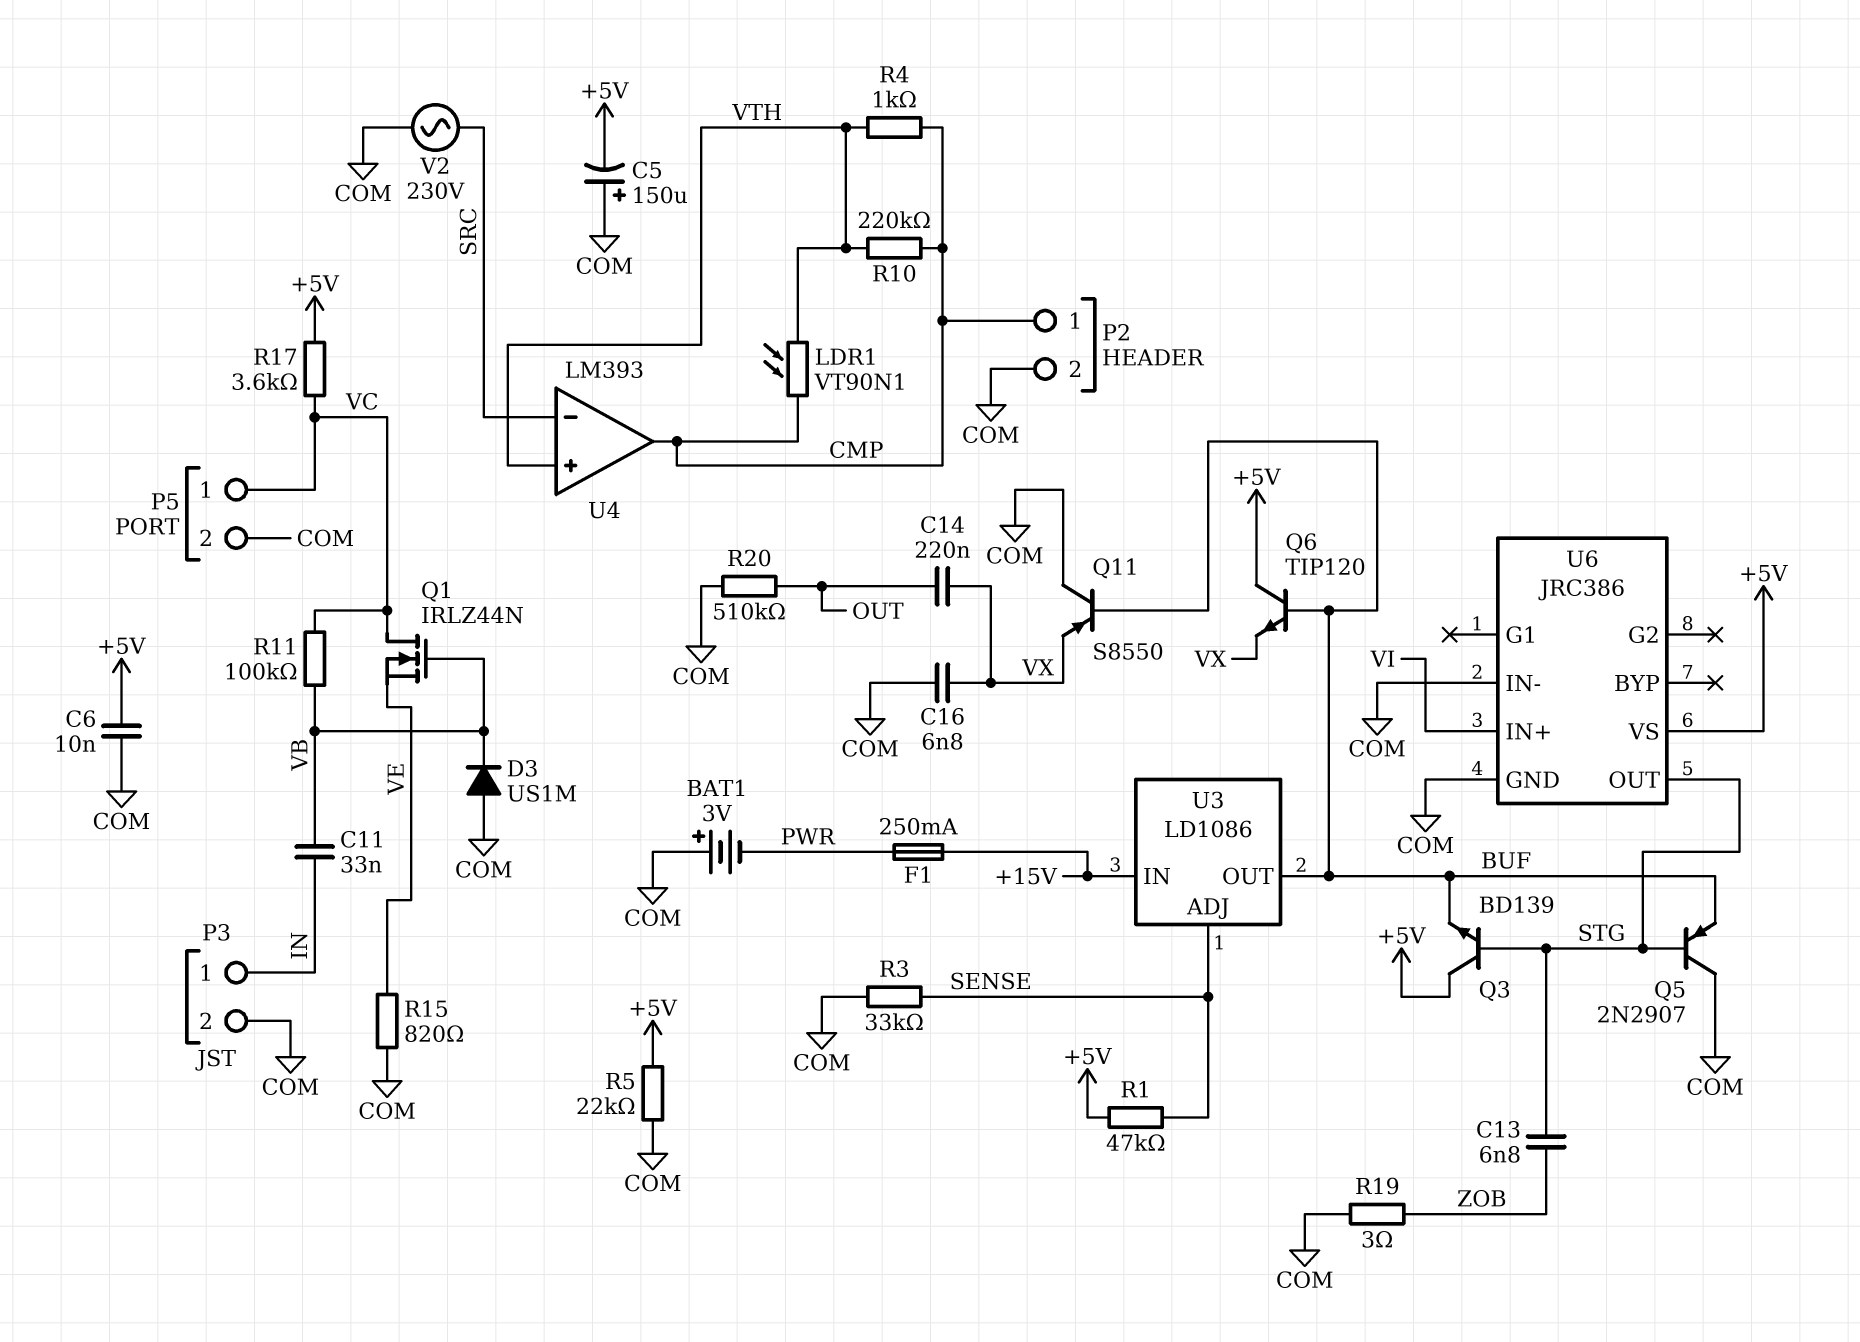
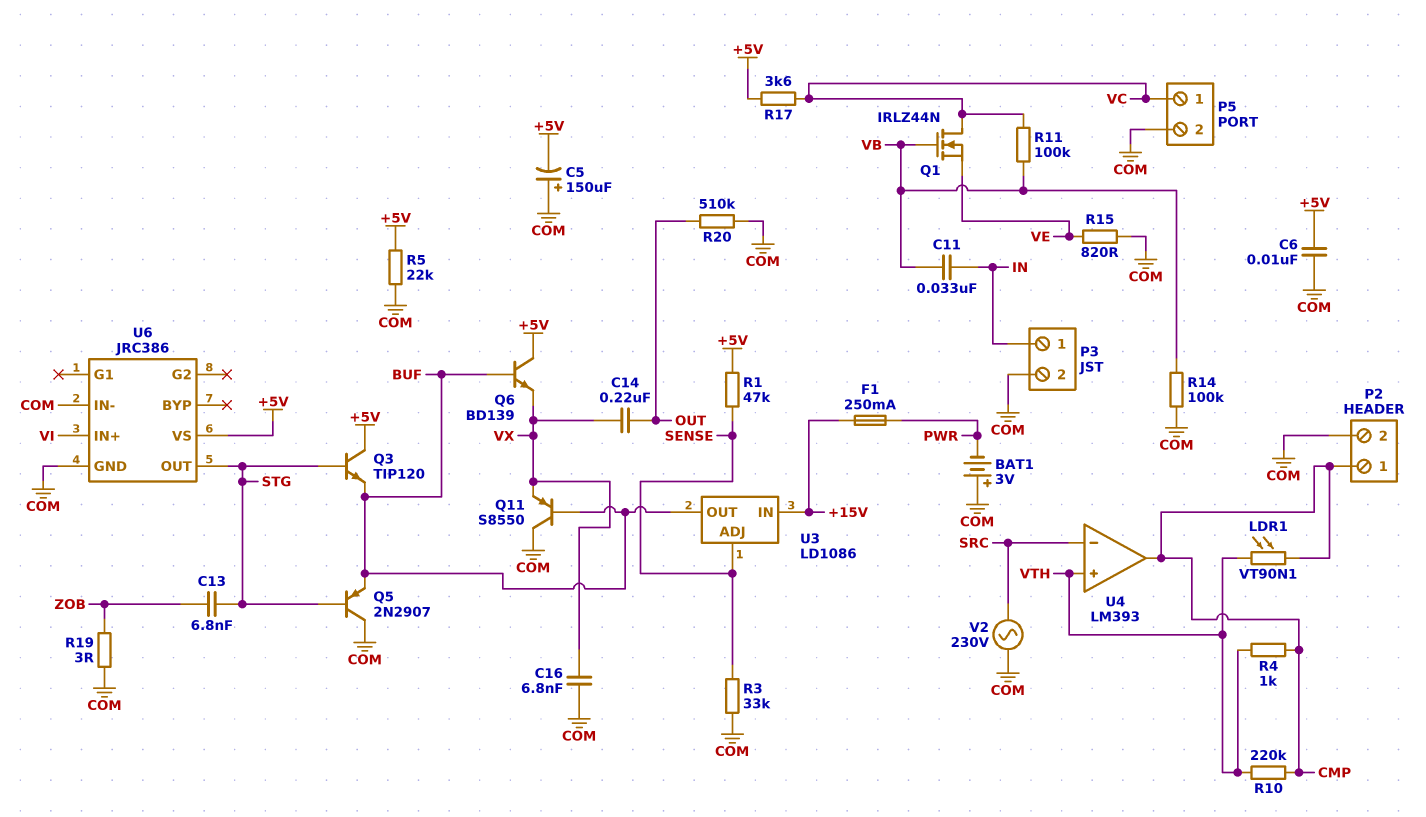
D3: diode US1M (A COM, K VB) -> none
Q3: NPN BD139 (B STG, C +5V, E BUF) -> NPN TIP120 (B STG, C +5V, E BUF)
Q6: NPN TIP120 (B BUF, C +5V, E VX) -> NPN BD139 (B BUF, C +5V, E VX)
R14: none -> 100k (COM, VB)

